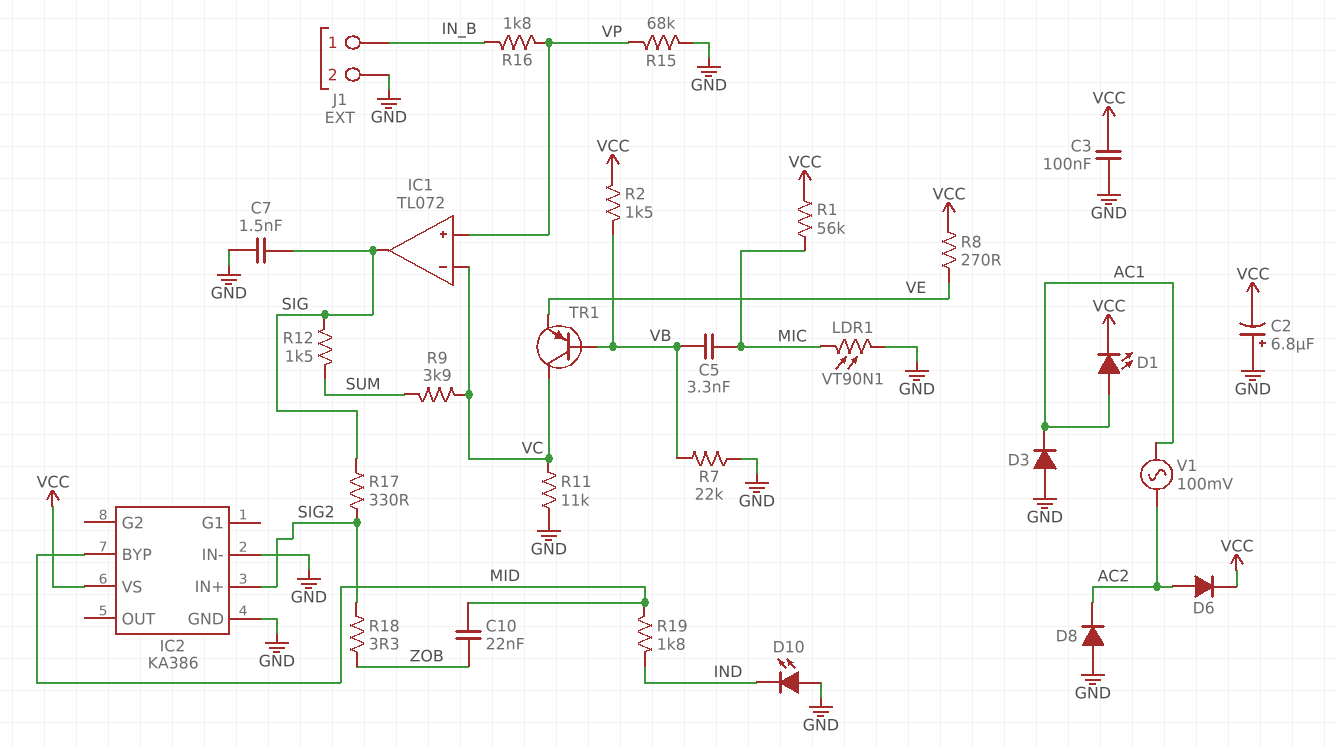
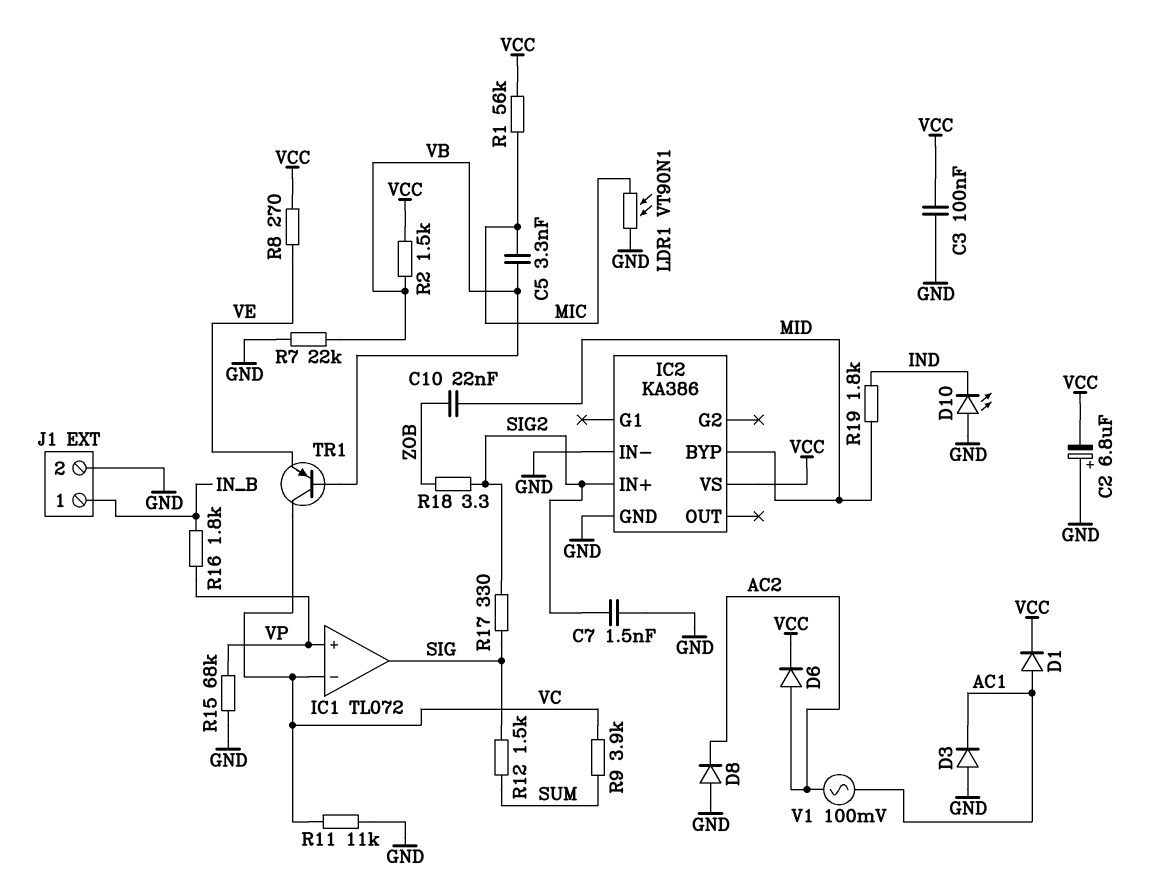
C7: 1.5nF (GND, SIG) -> 1.5nF (GND, SIG2)
D1: LED (A AC1, K VCC) -> diode (A AC1, K VCC)

